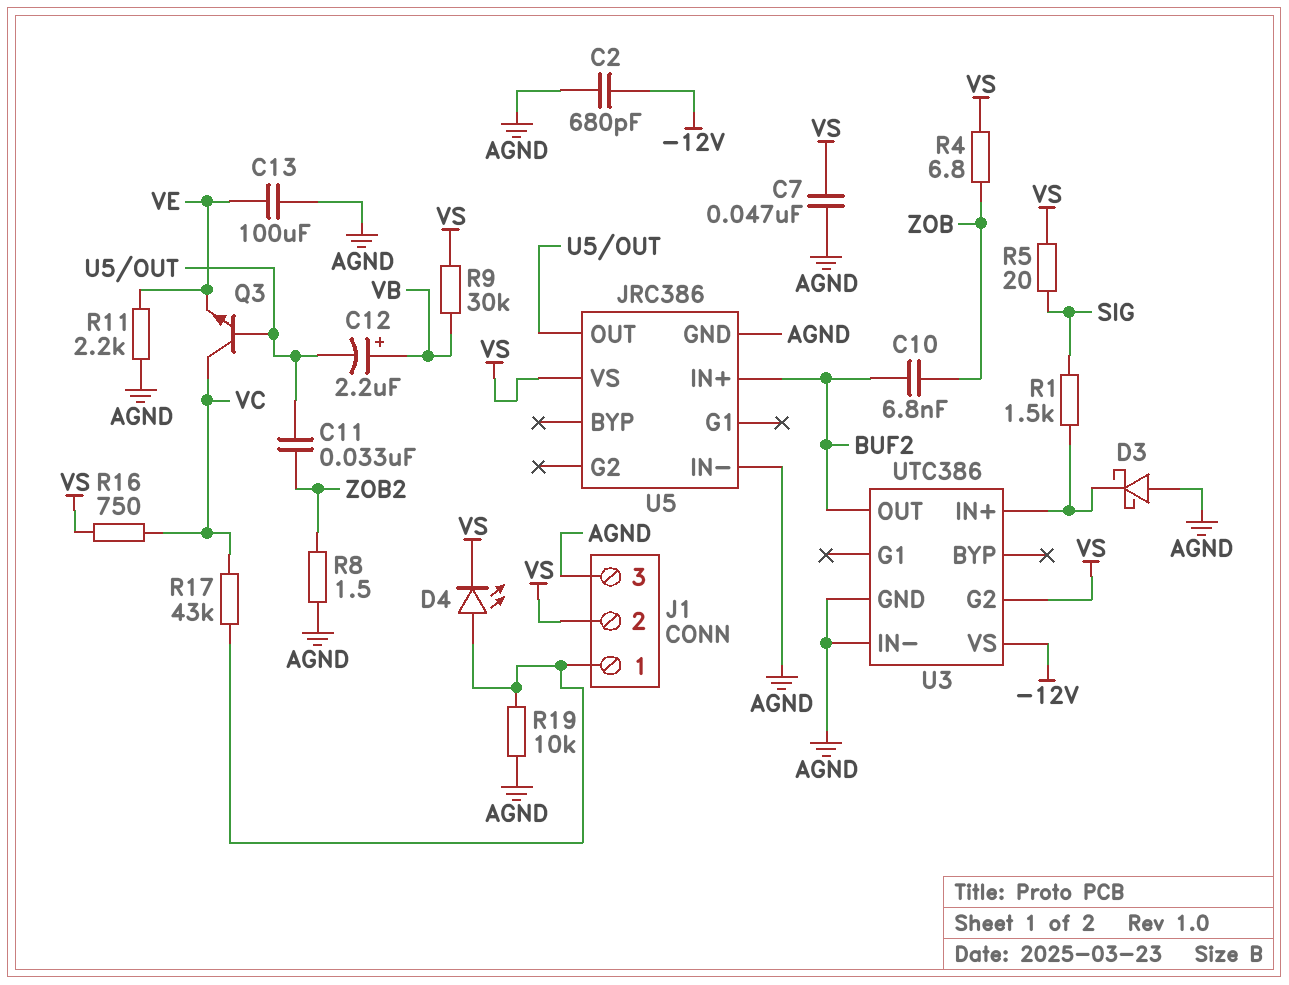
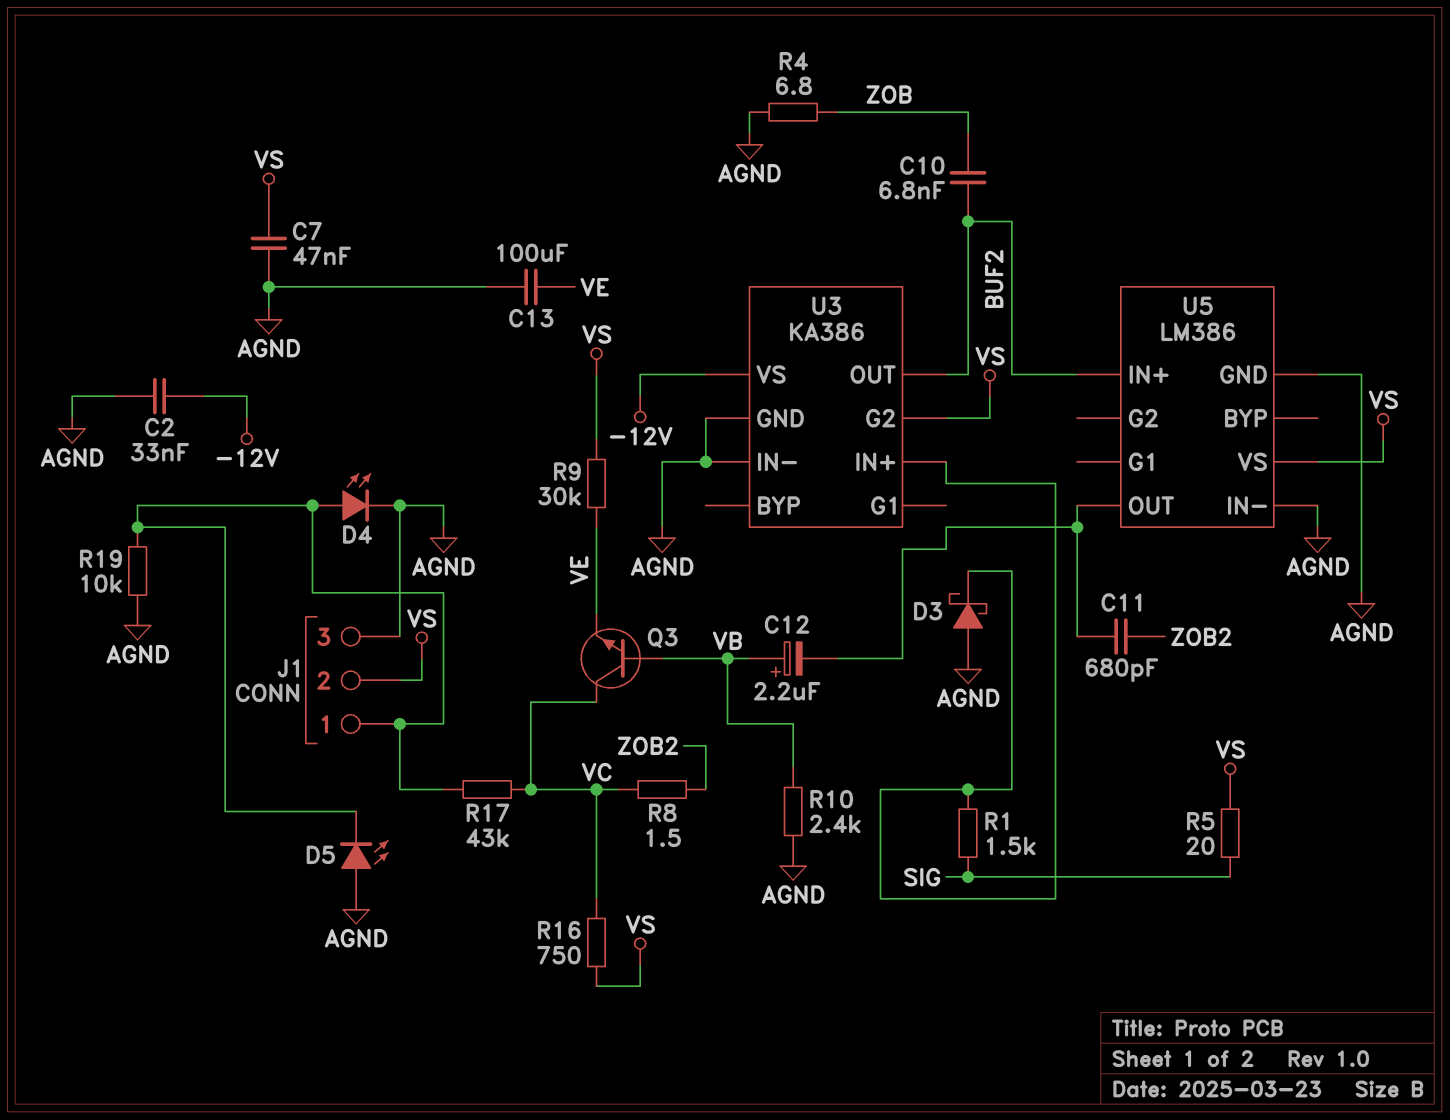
C2: 680pF (-12V, AGND) -> 33nF (-12V, AGND)
C11: 33nF (U5/OUT, ZOB2) -> 680pF (U5/OUT, ZOB2)
D4: LED (A J1/1, K VS) -> LED (A J1/1, K AGND)
D5: none -> LED (A AGND, K J1/1)
Q3: NPN (B U5/OUT, C VC, E VE) -> NPN (B VB, C VC, E VE)
R4: 6.8 (VS, ZOB) -> 6.8 (AGND, ZOB)
R8: 1.5 (AGND, ZOB2) -> 1.5 (VC, ZOB2)
R9: 30k (VB, VS) -> 30k (VE, VS)
R10: none -> 2.4k (AGND, VB)
R11: 2.2k (AGND, VE) -> none
U3: UTC386 -> KA386
U5: JRC386 -> LM386

